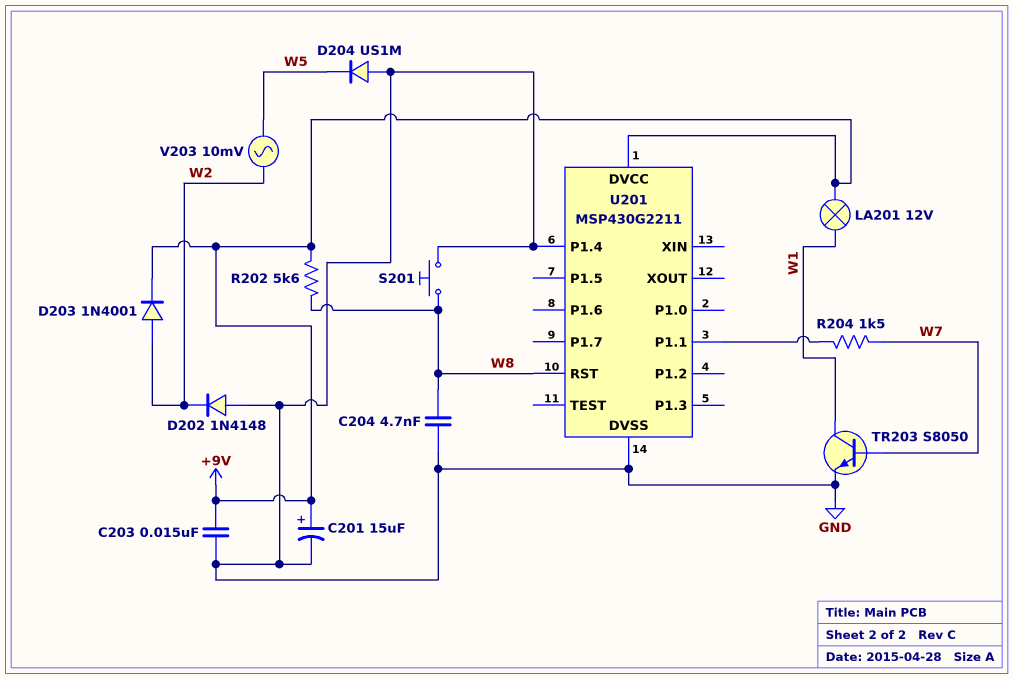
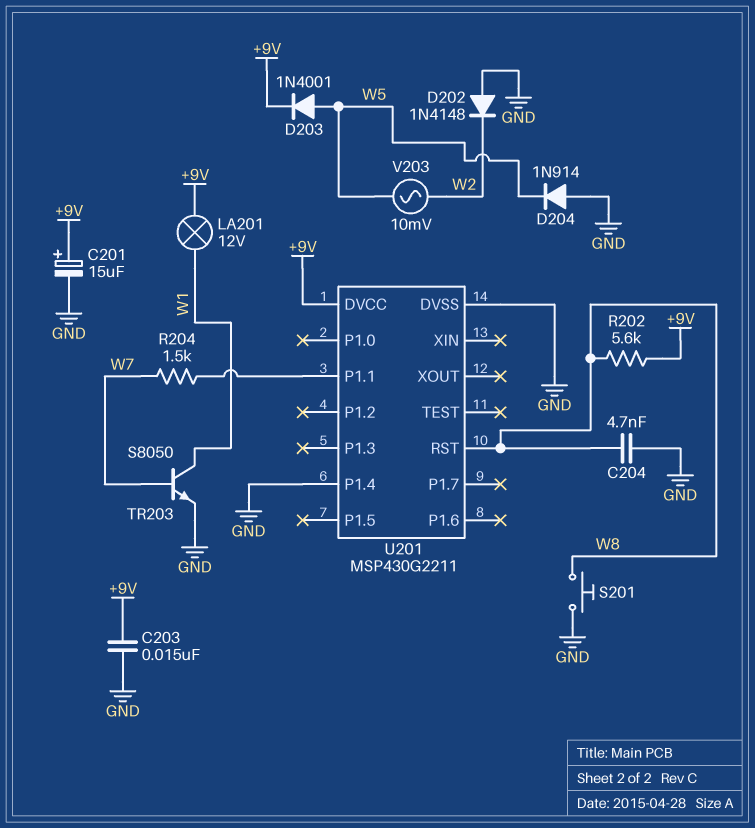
D203: diode 1N4001 (A W2, K +9V) -> diode 1N4001 (A W5, K +9V)
D204: diode US1M (A GND, K W5) -> diode 1N914 (A GND, K W5)

